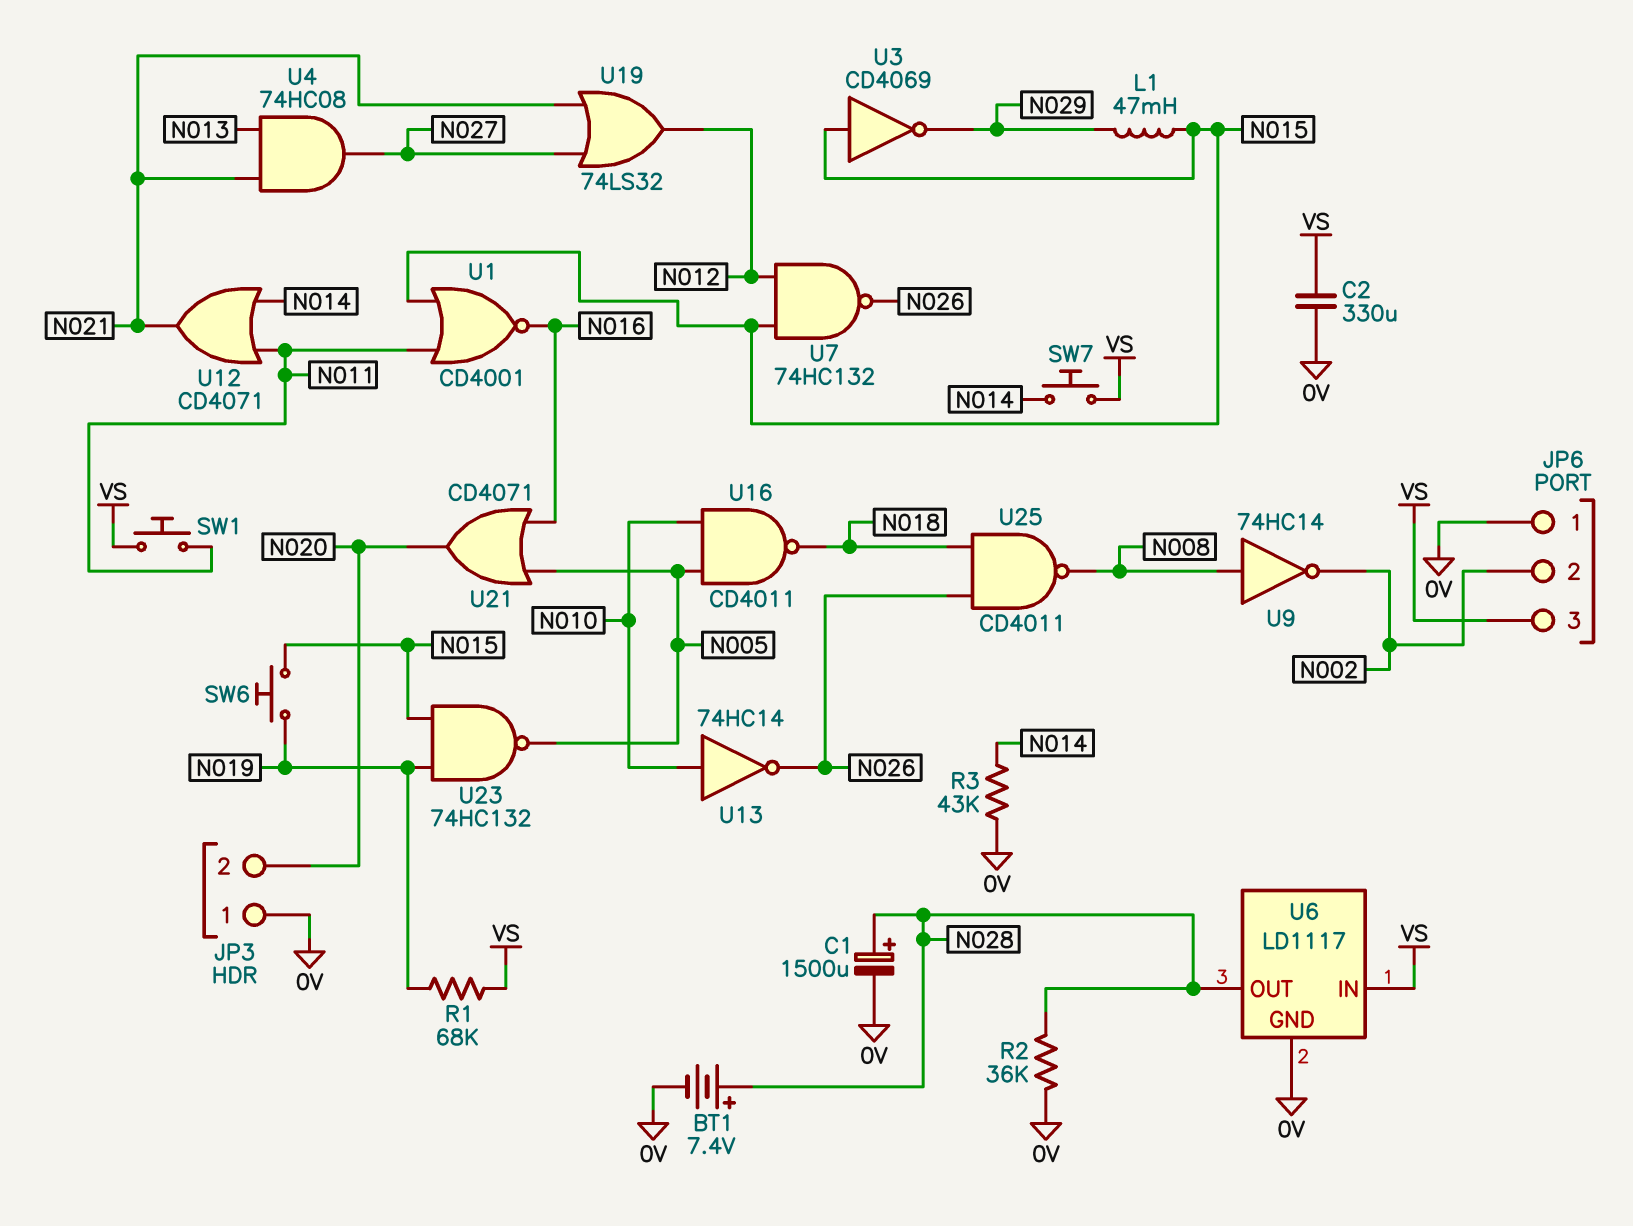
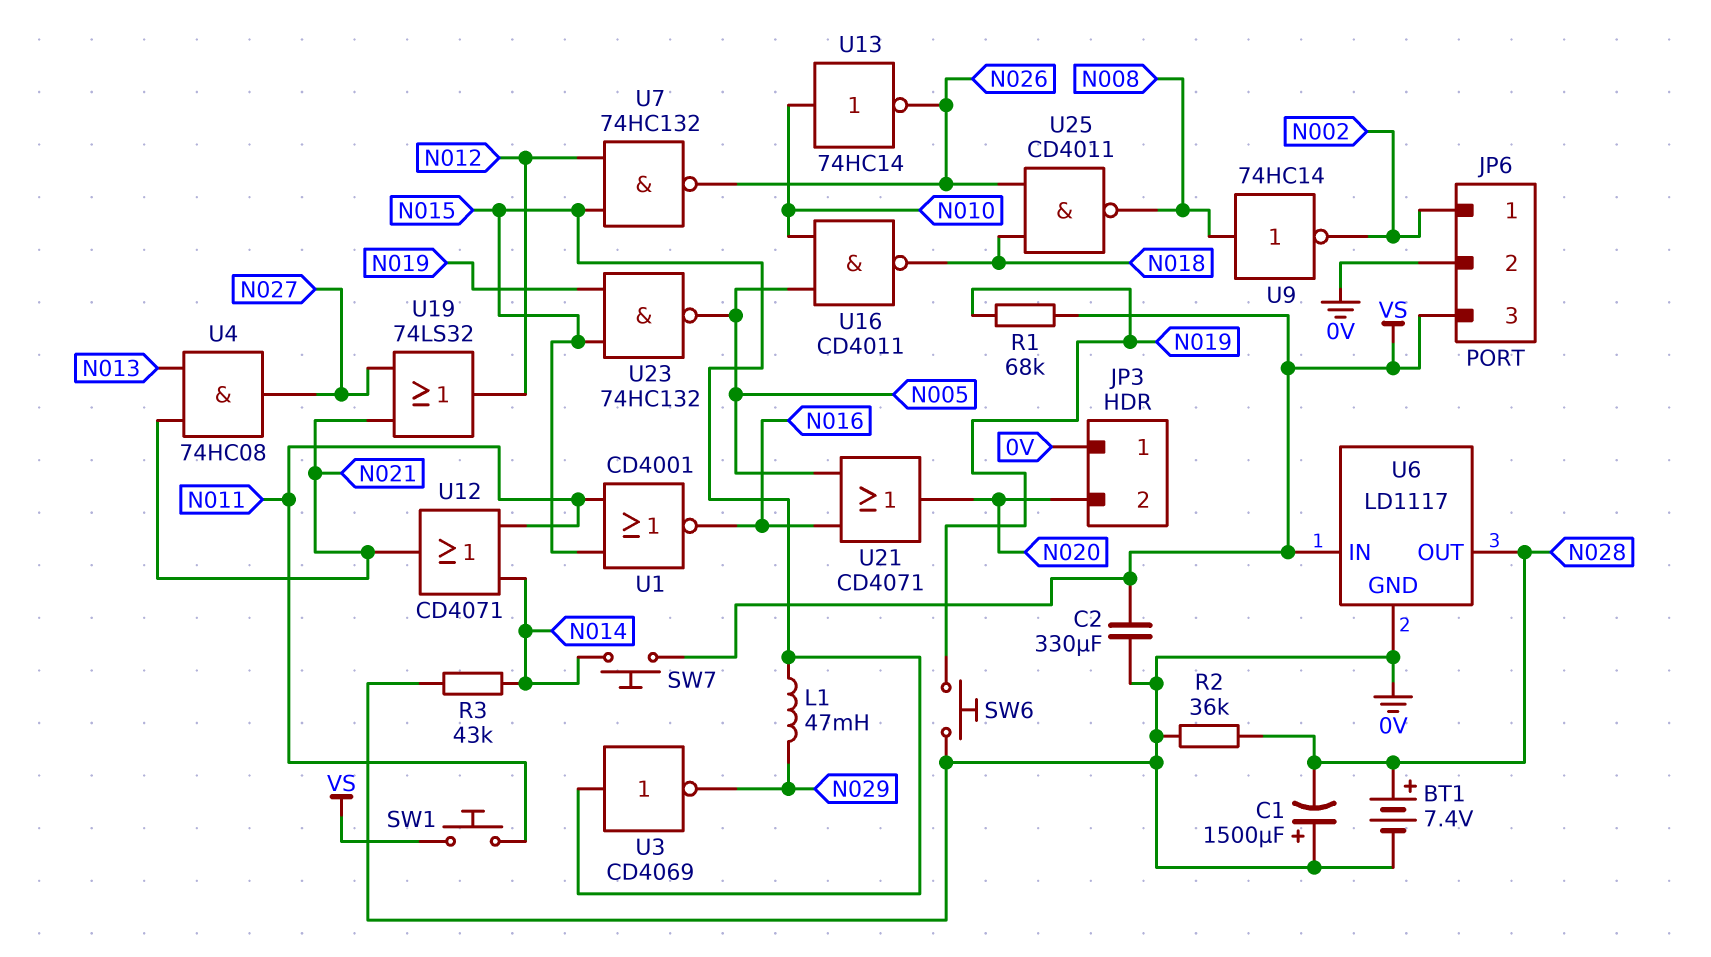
C1: 1500uF (plus N028, minus 0V) -> 1500uF (plus 0V, minus N028)
JP6 pin 1: 0V -> N002
JP6 pin 2: N002 -> 0V
SW6: button (N015, N019) -> button (0V, N019)

